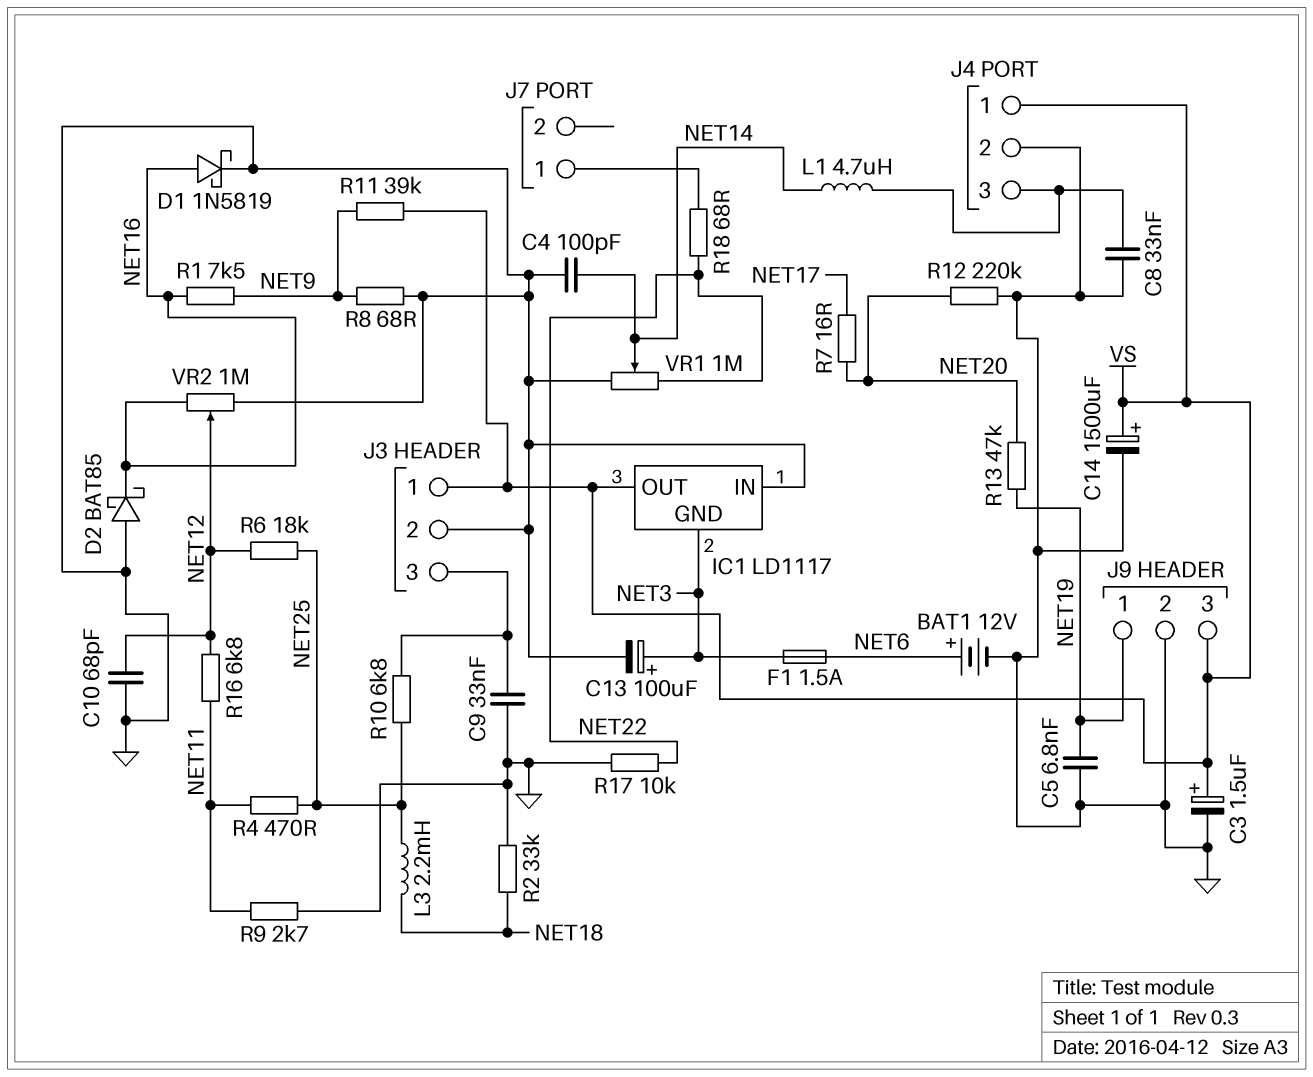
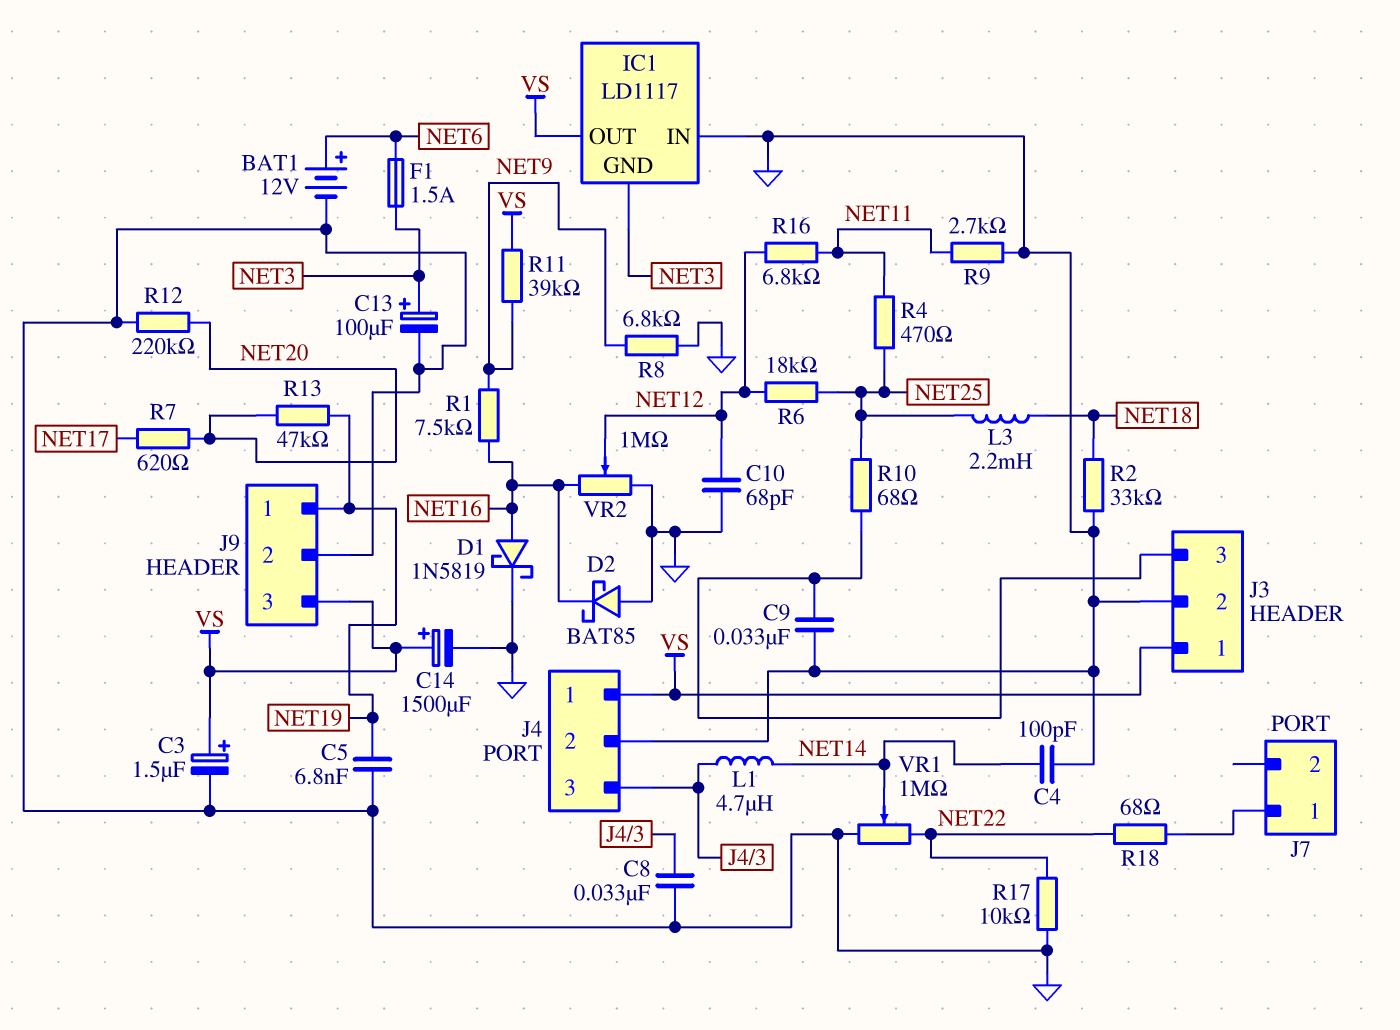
R7: 16 (NET17, NET20) -> 620 (NET17, NET20)
R8: 68 (GND, NET9) -> 6.8k (GND, NET9)
R10: 6.8k (J3/3, NET25) -> 68 (J3/3, NET25)

